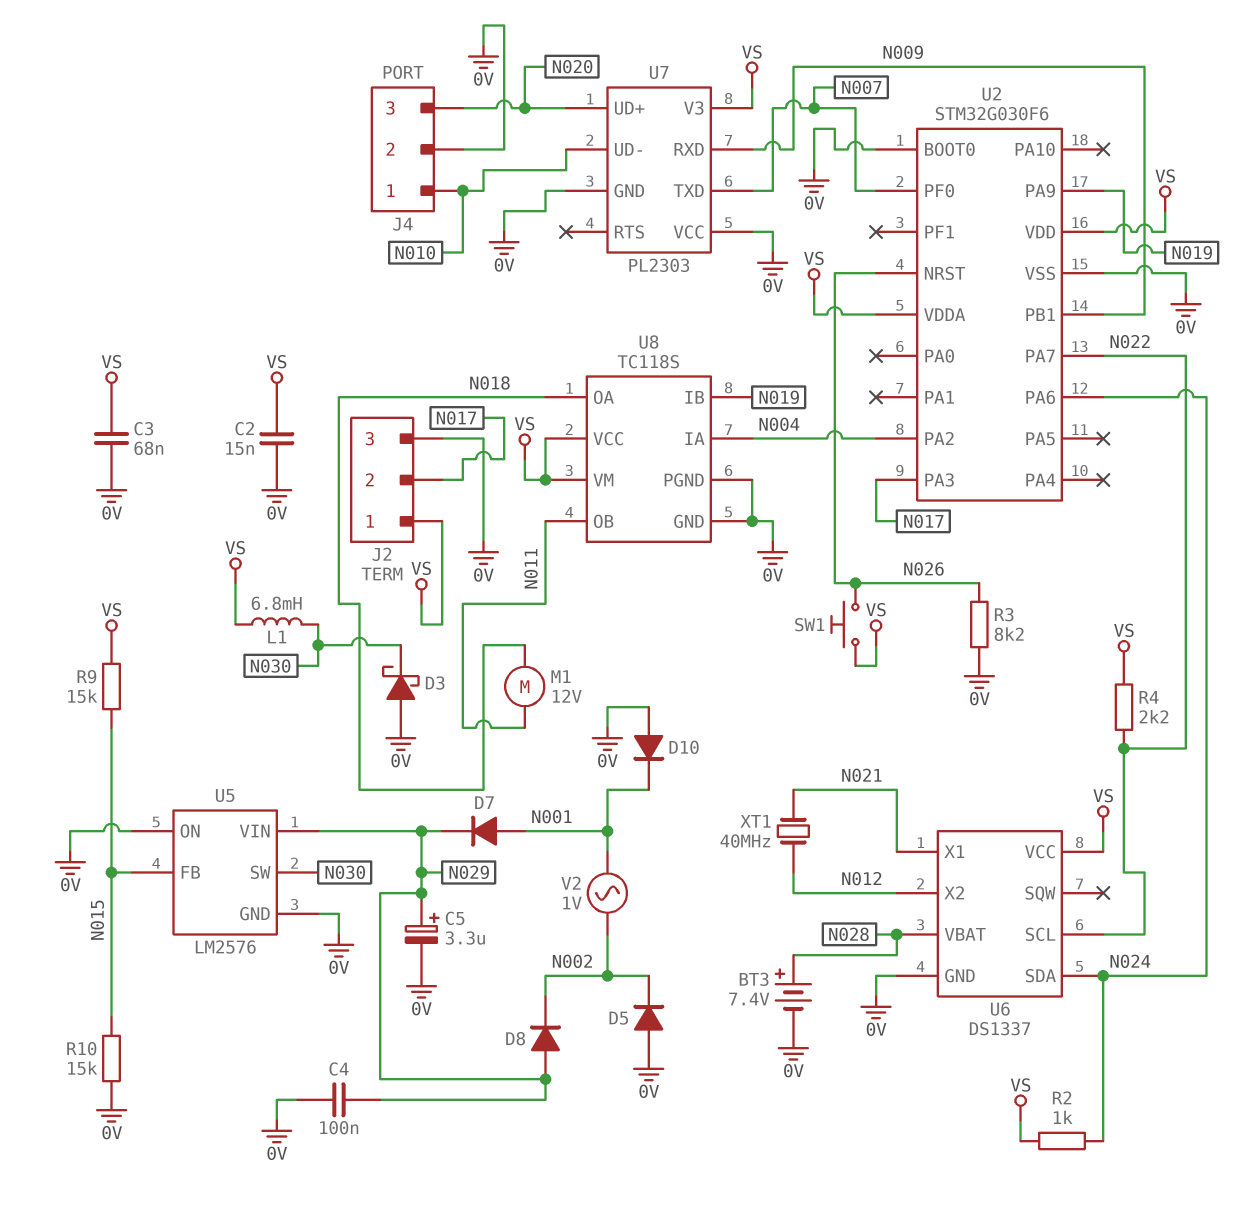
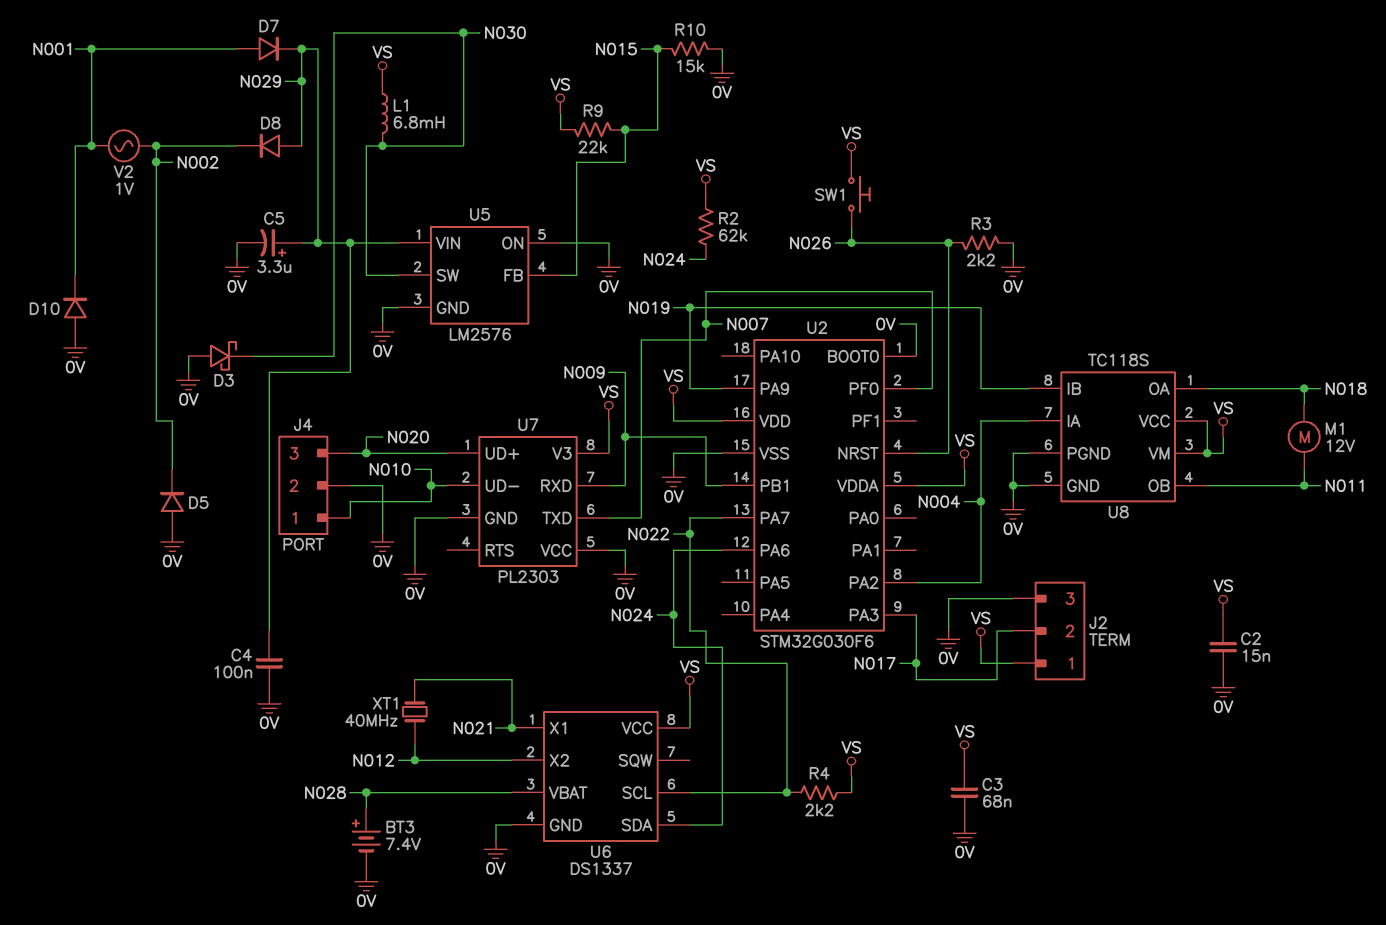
R2: 1k (N024, VS) -> 62k (N024, VS)
R3: 8.2k (0V, N026) -> 2.2k (0V, N026)
R9: 15k (N015, VS) -> 22k (N015, VS)

